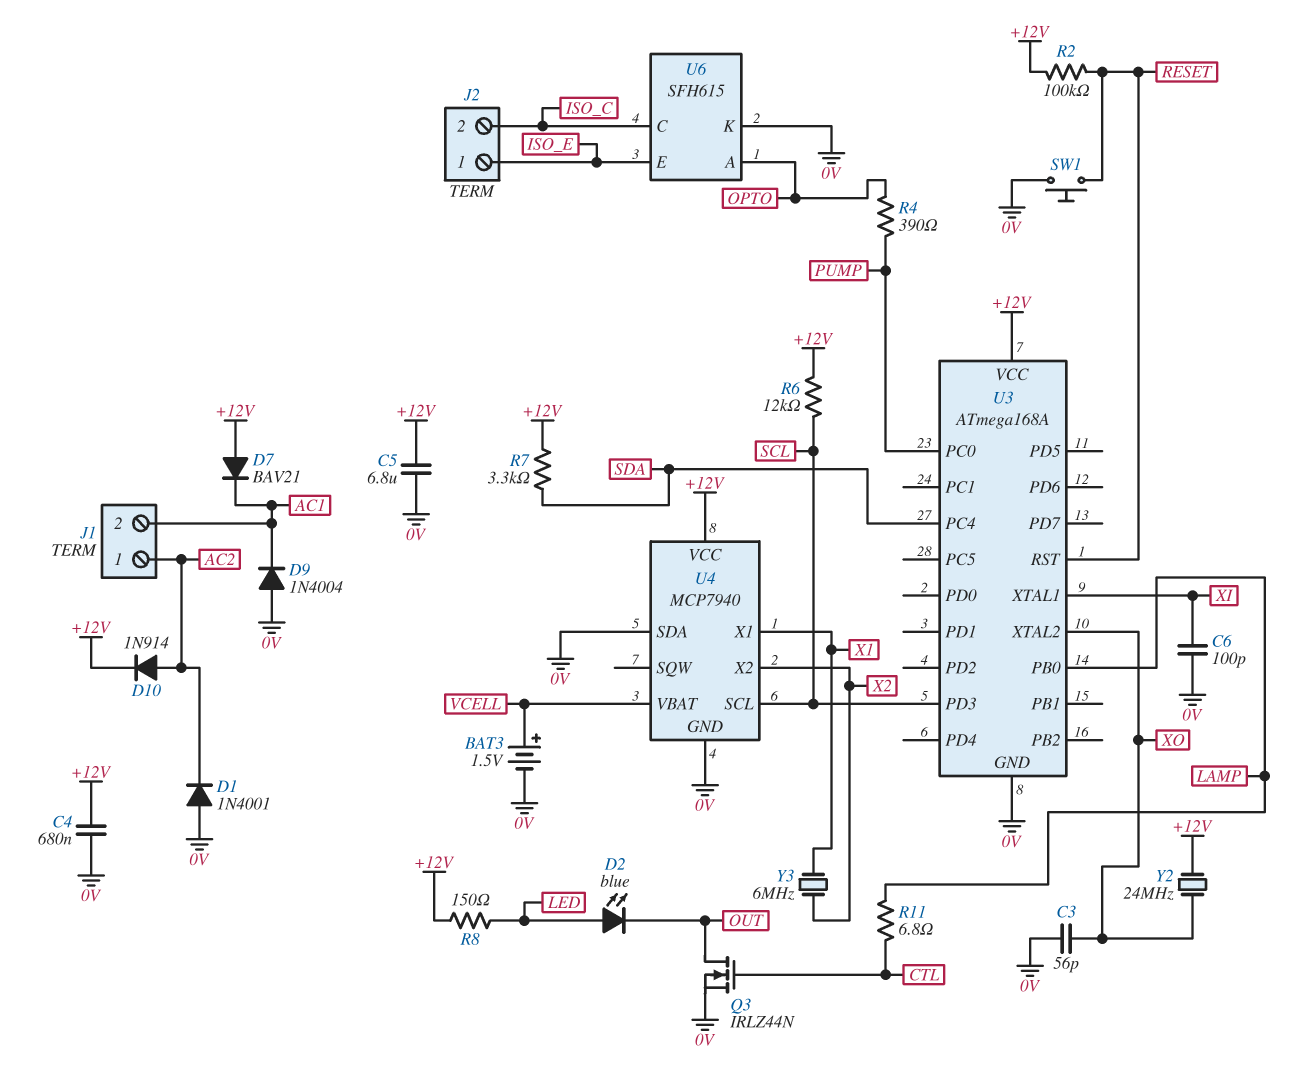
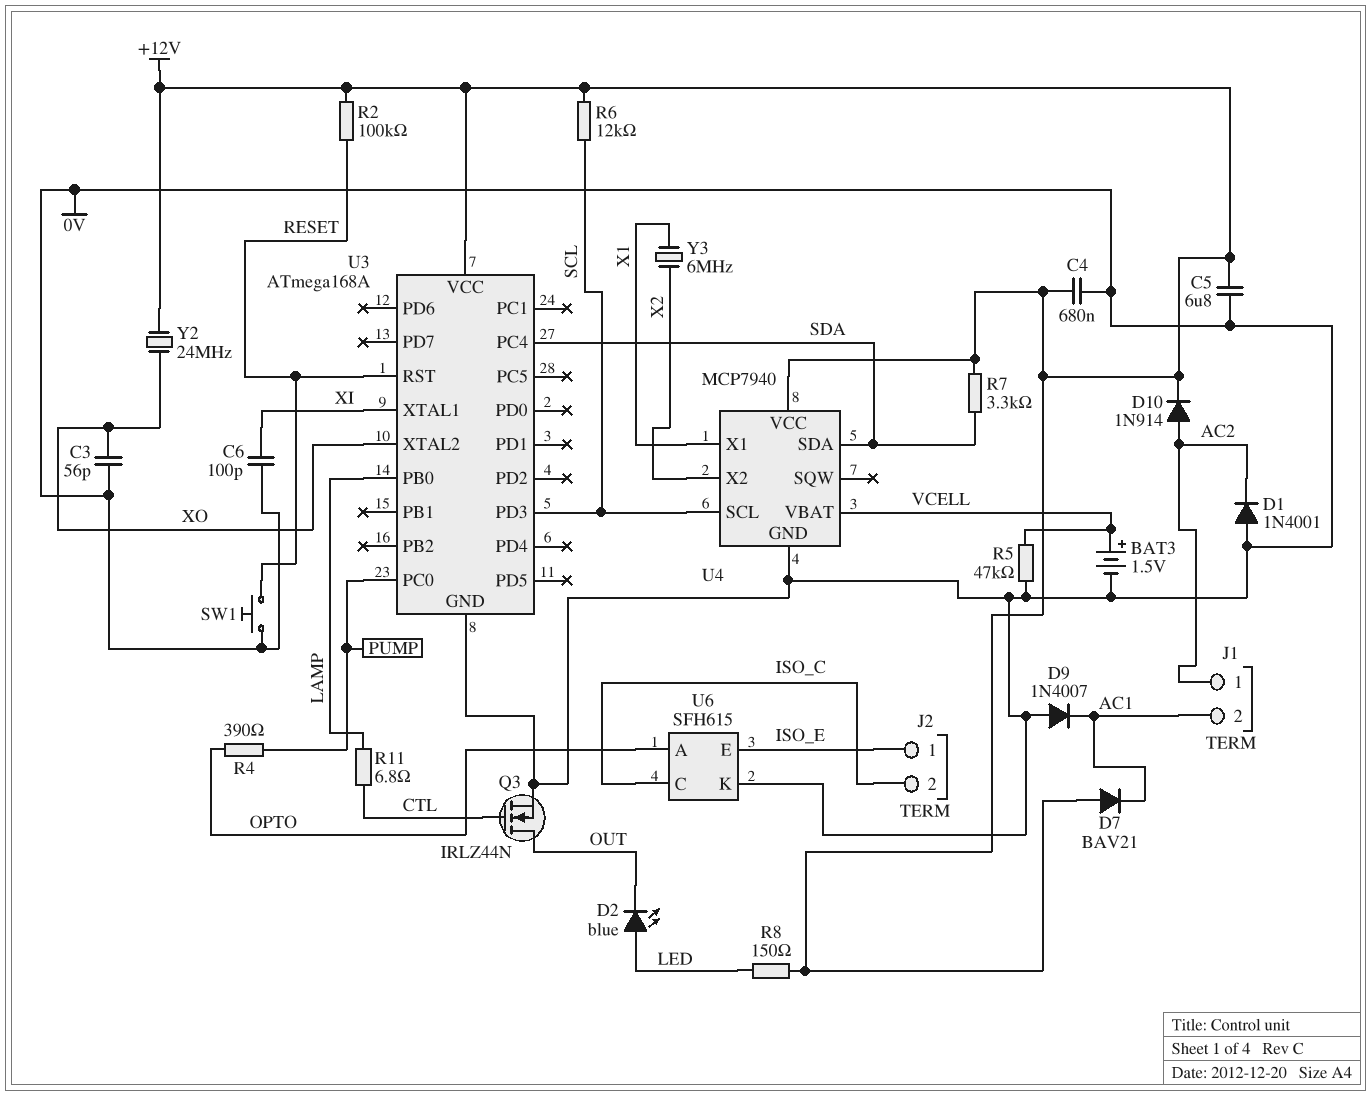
D9: diode 1N4004 (A 0V, K AC1) -> diode 1N4007 (A 0V, K AC1)
R5: none -> 47k (0V, VCELL)
U4 pin SDA: 0V -> SDA

